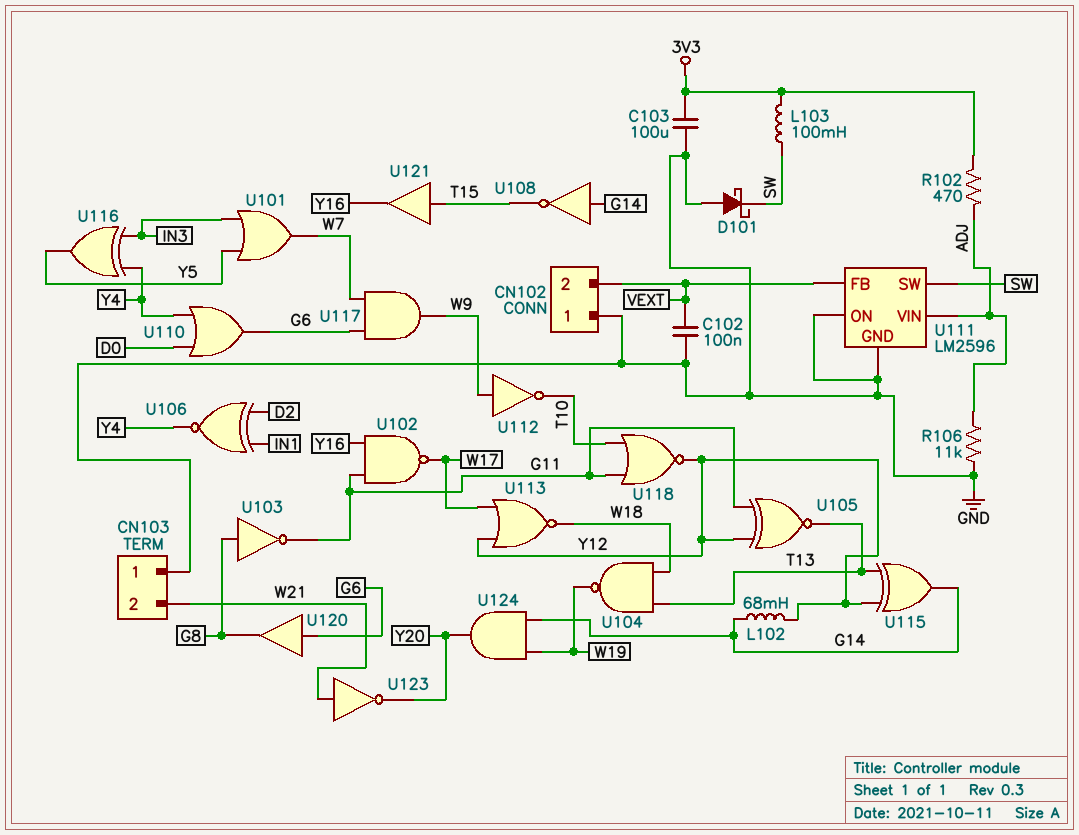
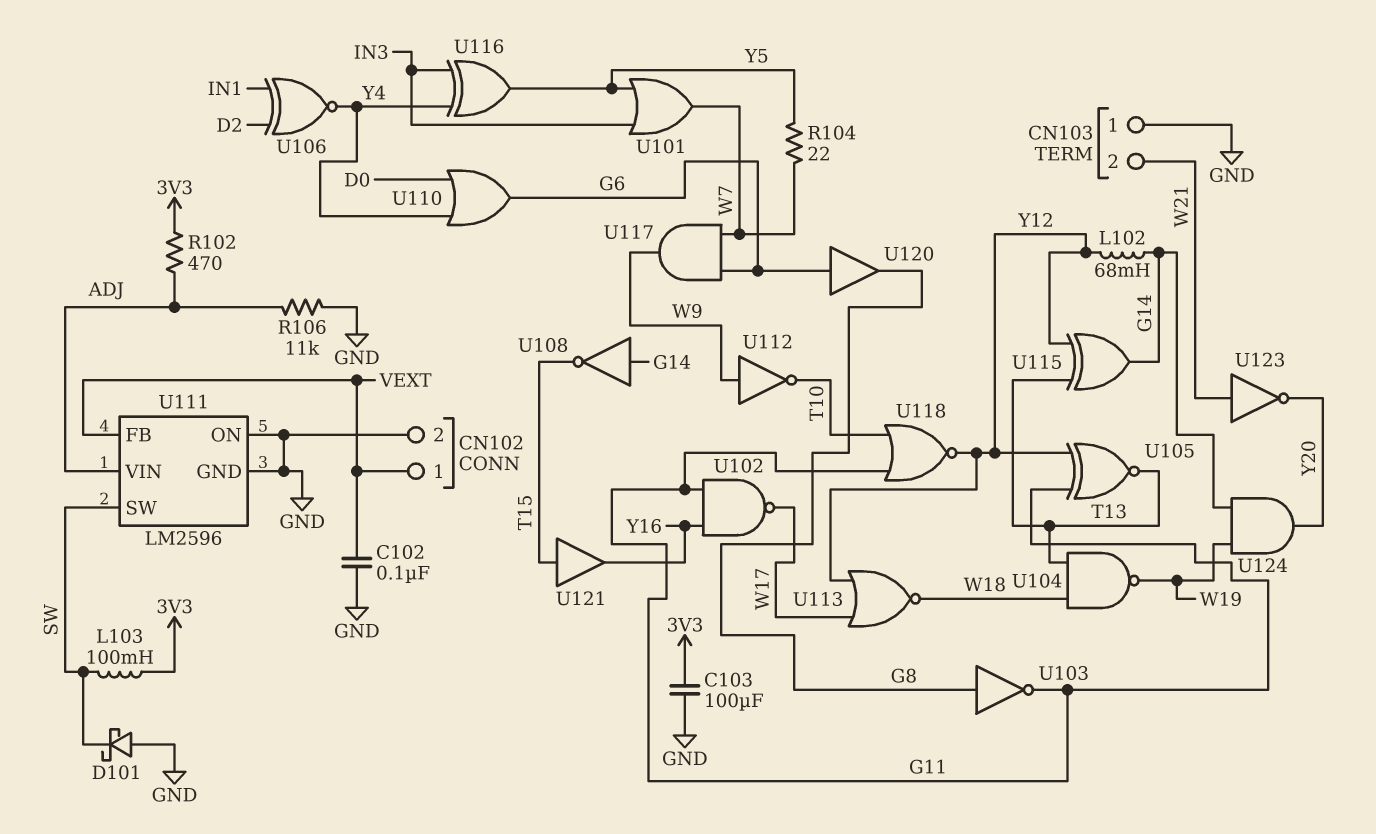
CN102 pin 1: GND -> VEXT
CN102 pin 2: VEXT -> GND
R104: none -> 22 (W7, Y5)

